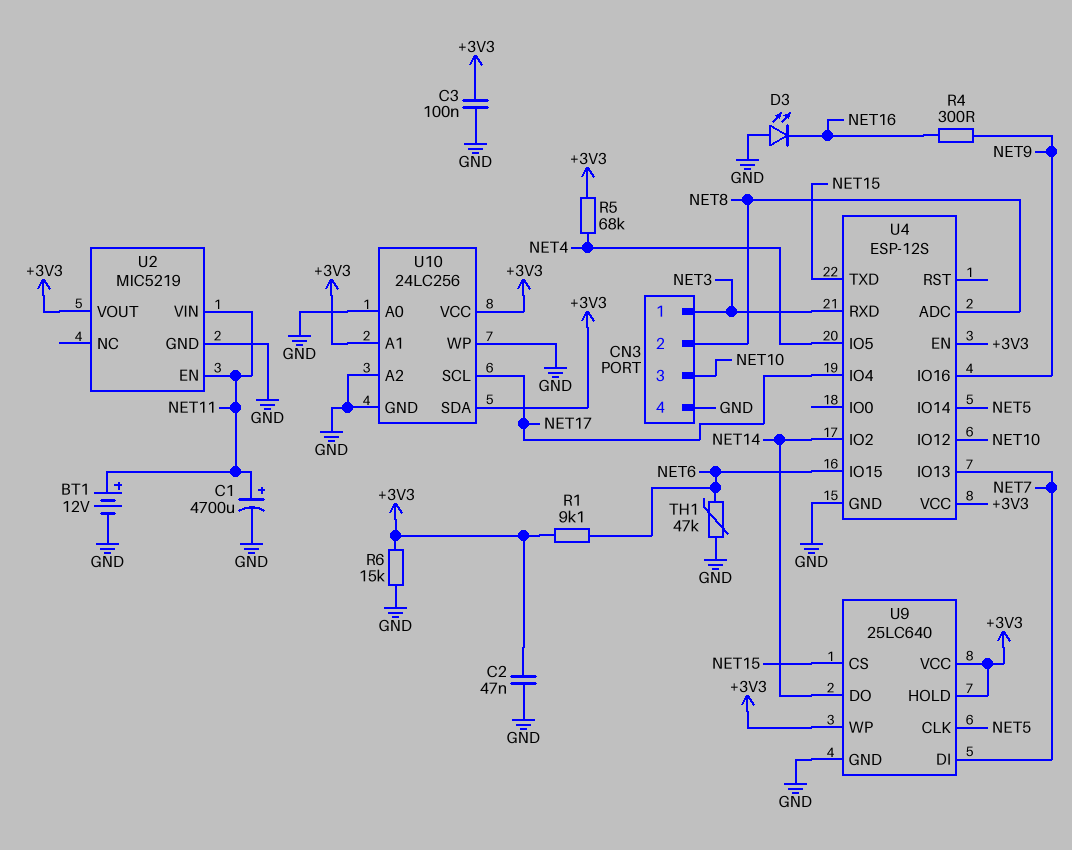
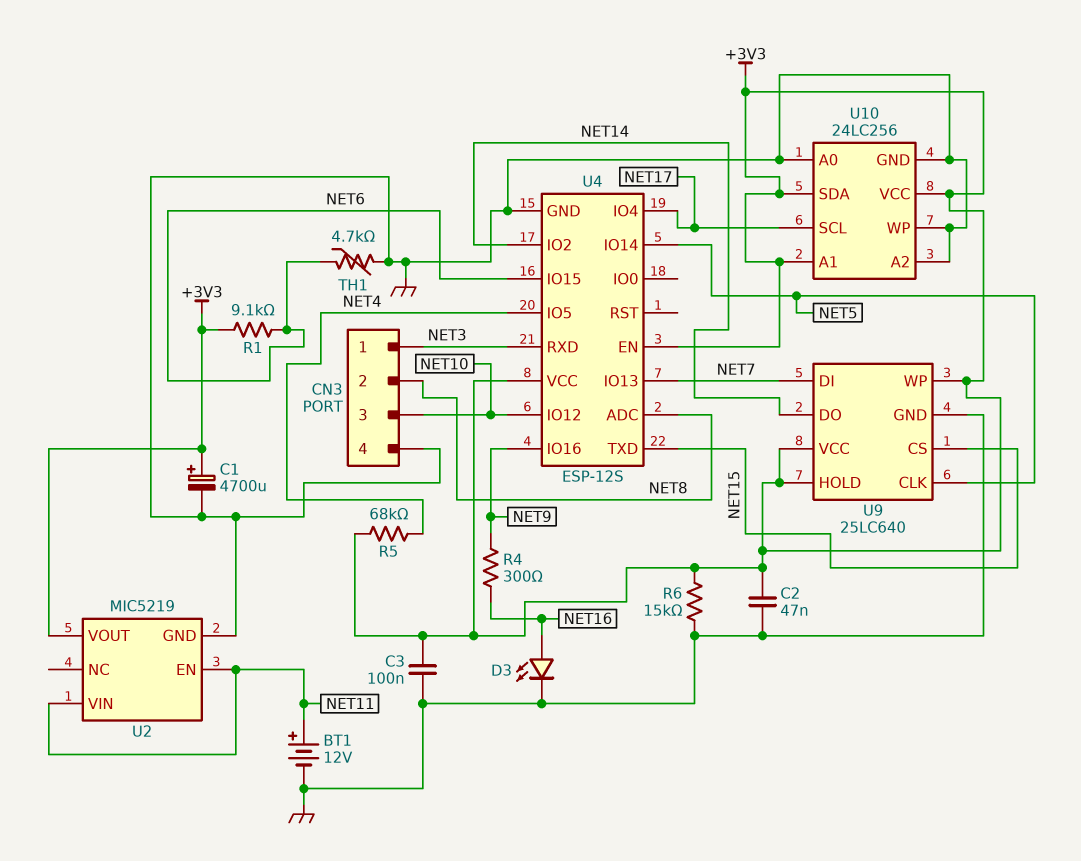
C1: 4700uF (plus NET11, minus GND) -> 4700uF (plus +3V3, minus GND)
D3: LED (A GND, K NET16) -> LED (A NET16, K GND)
TH1: 47k (GND, NET6) -> 4.7k (GND, NET6)

